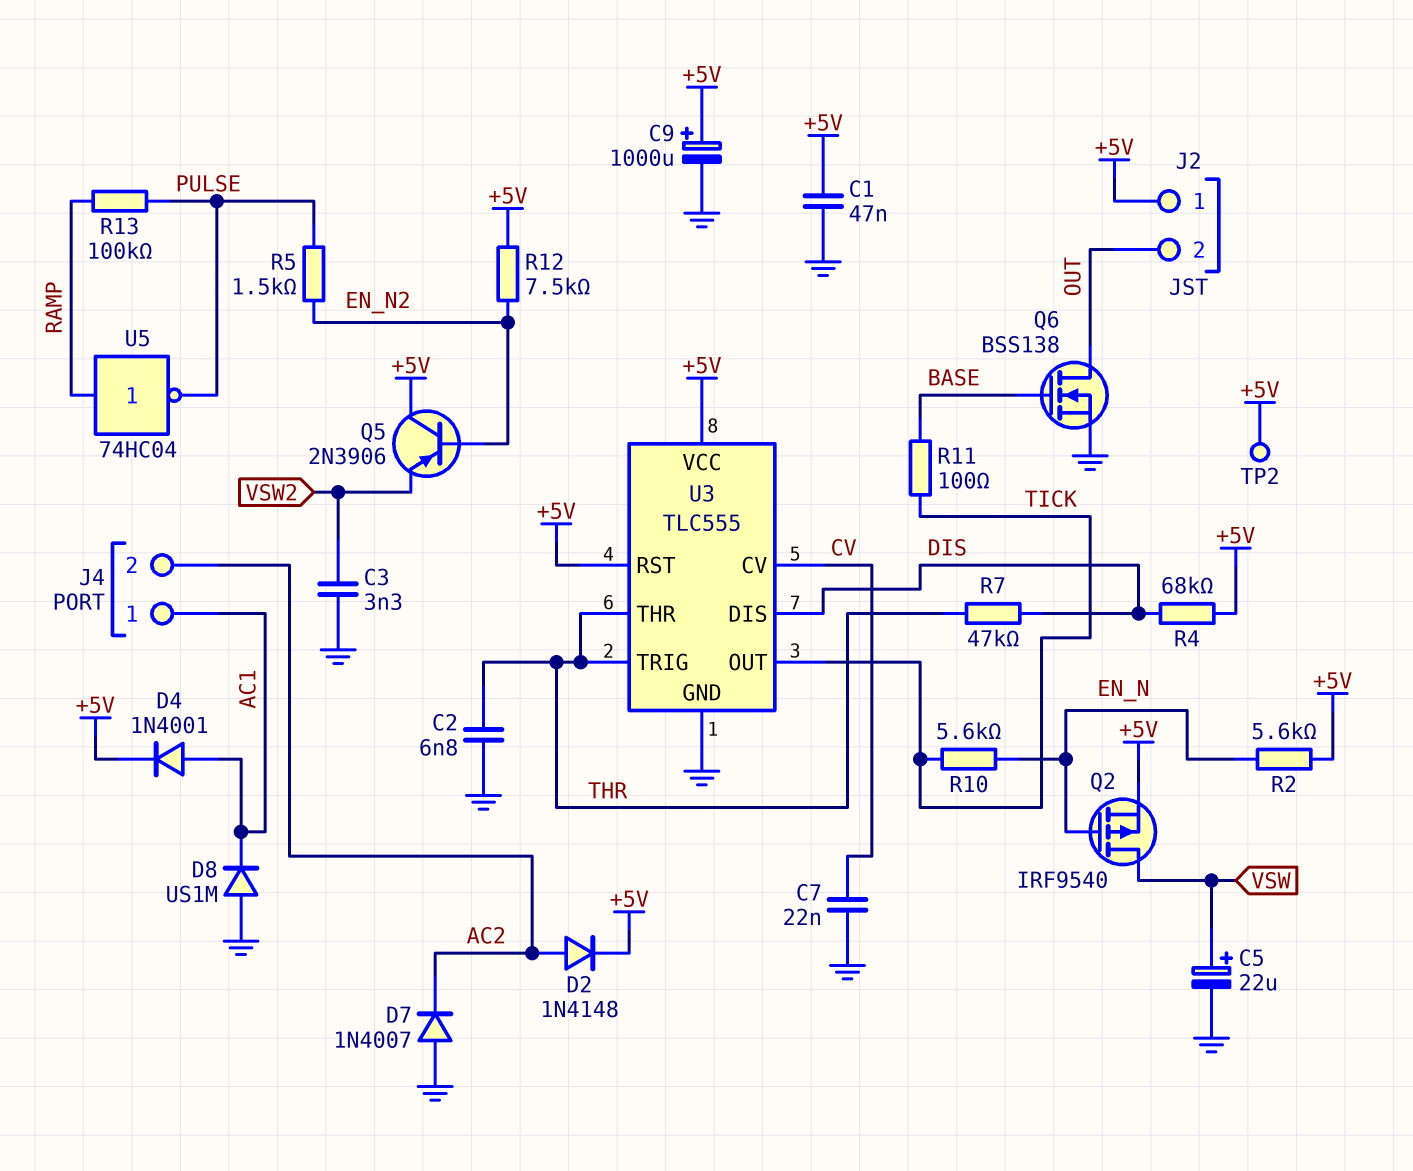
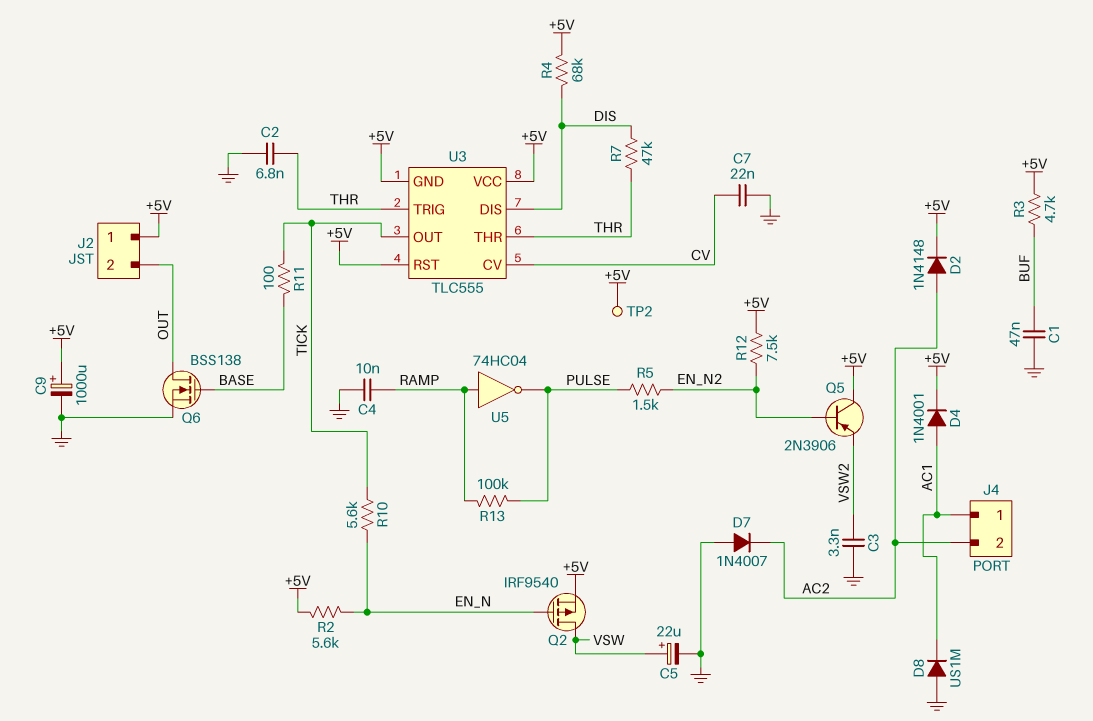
C1: 47nF (+5V, GND) -> 47nF (BUF, GND)
C4: none -> 10nF (GND, RAMP)
R3: none -> 4.7k (+5V, BUF)
U3 pin GND: GND -> +5V

